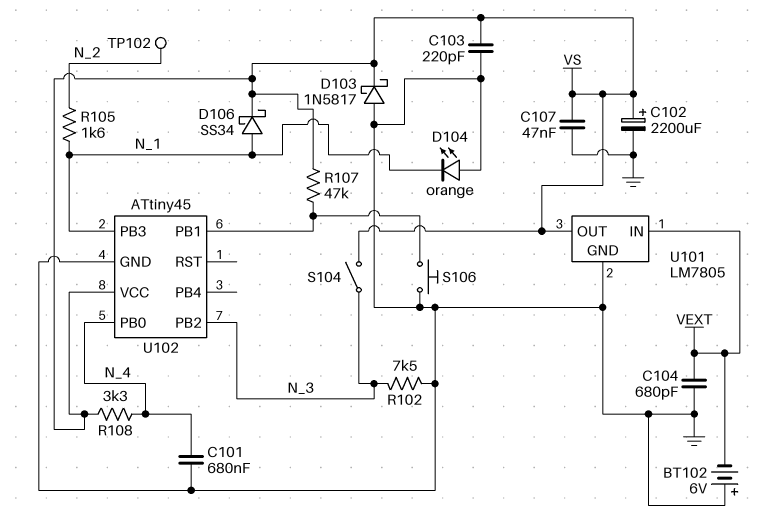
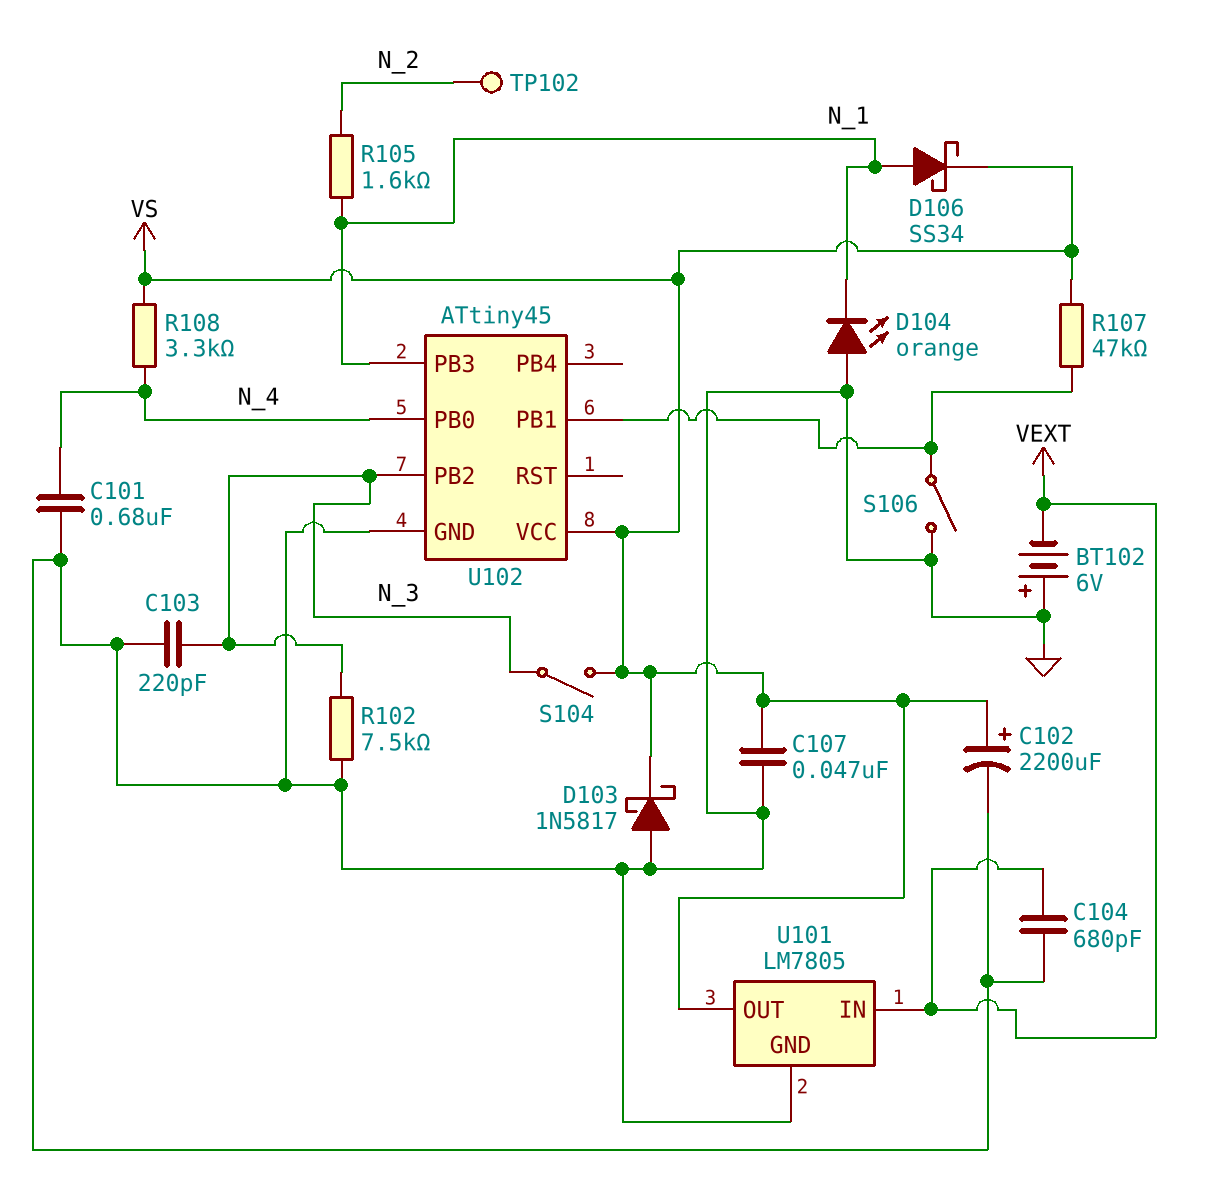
C103: 220pF (GND, VS) -> 220pF (GND, N_3)
S106: button (GND, U102/PB1) -> switch (GND, U102/PB1)

